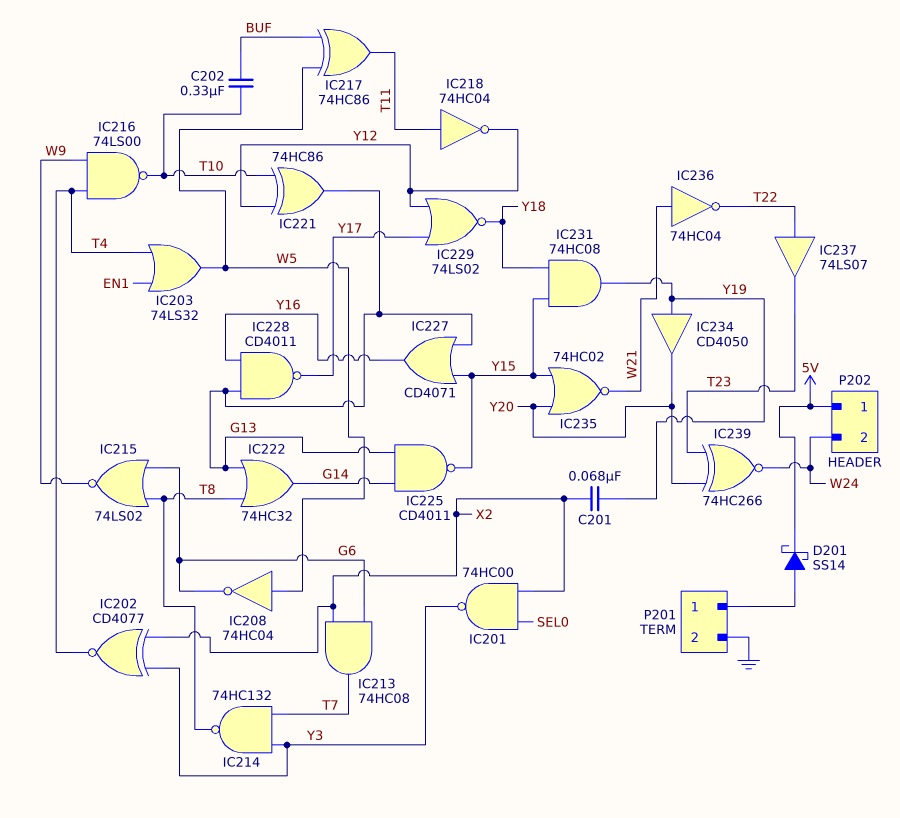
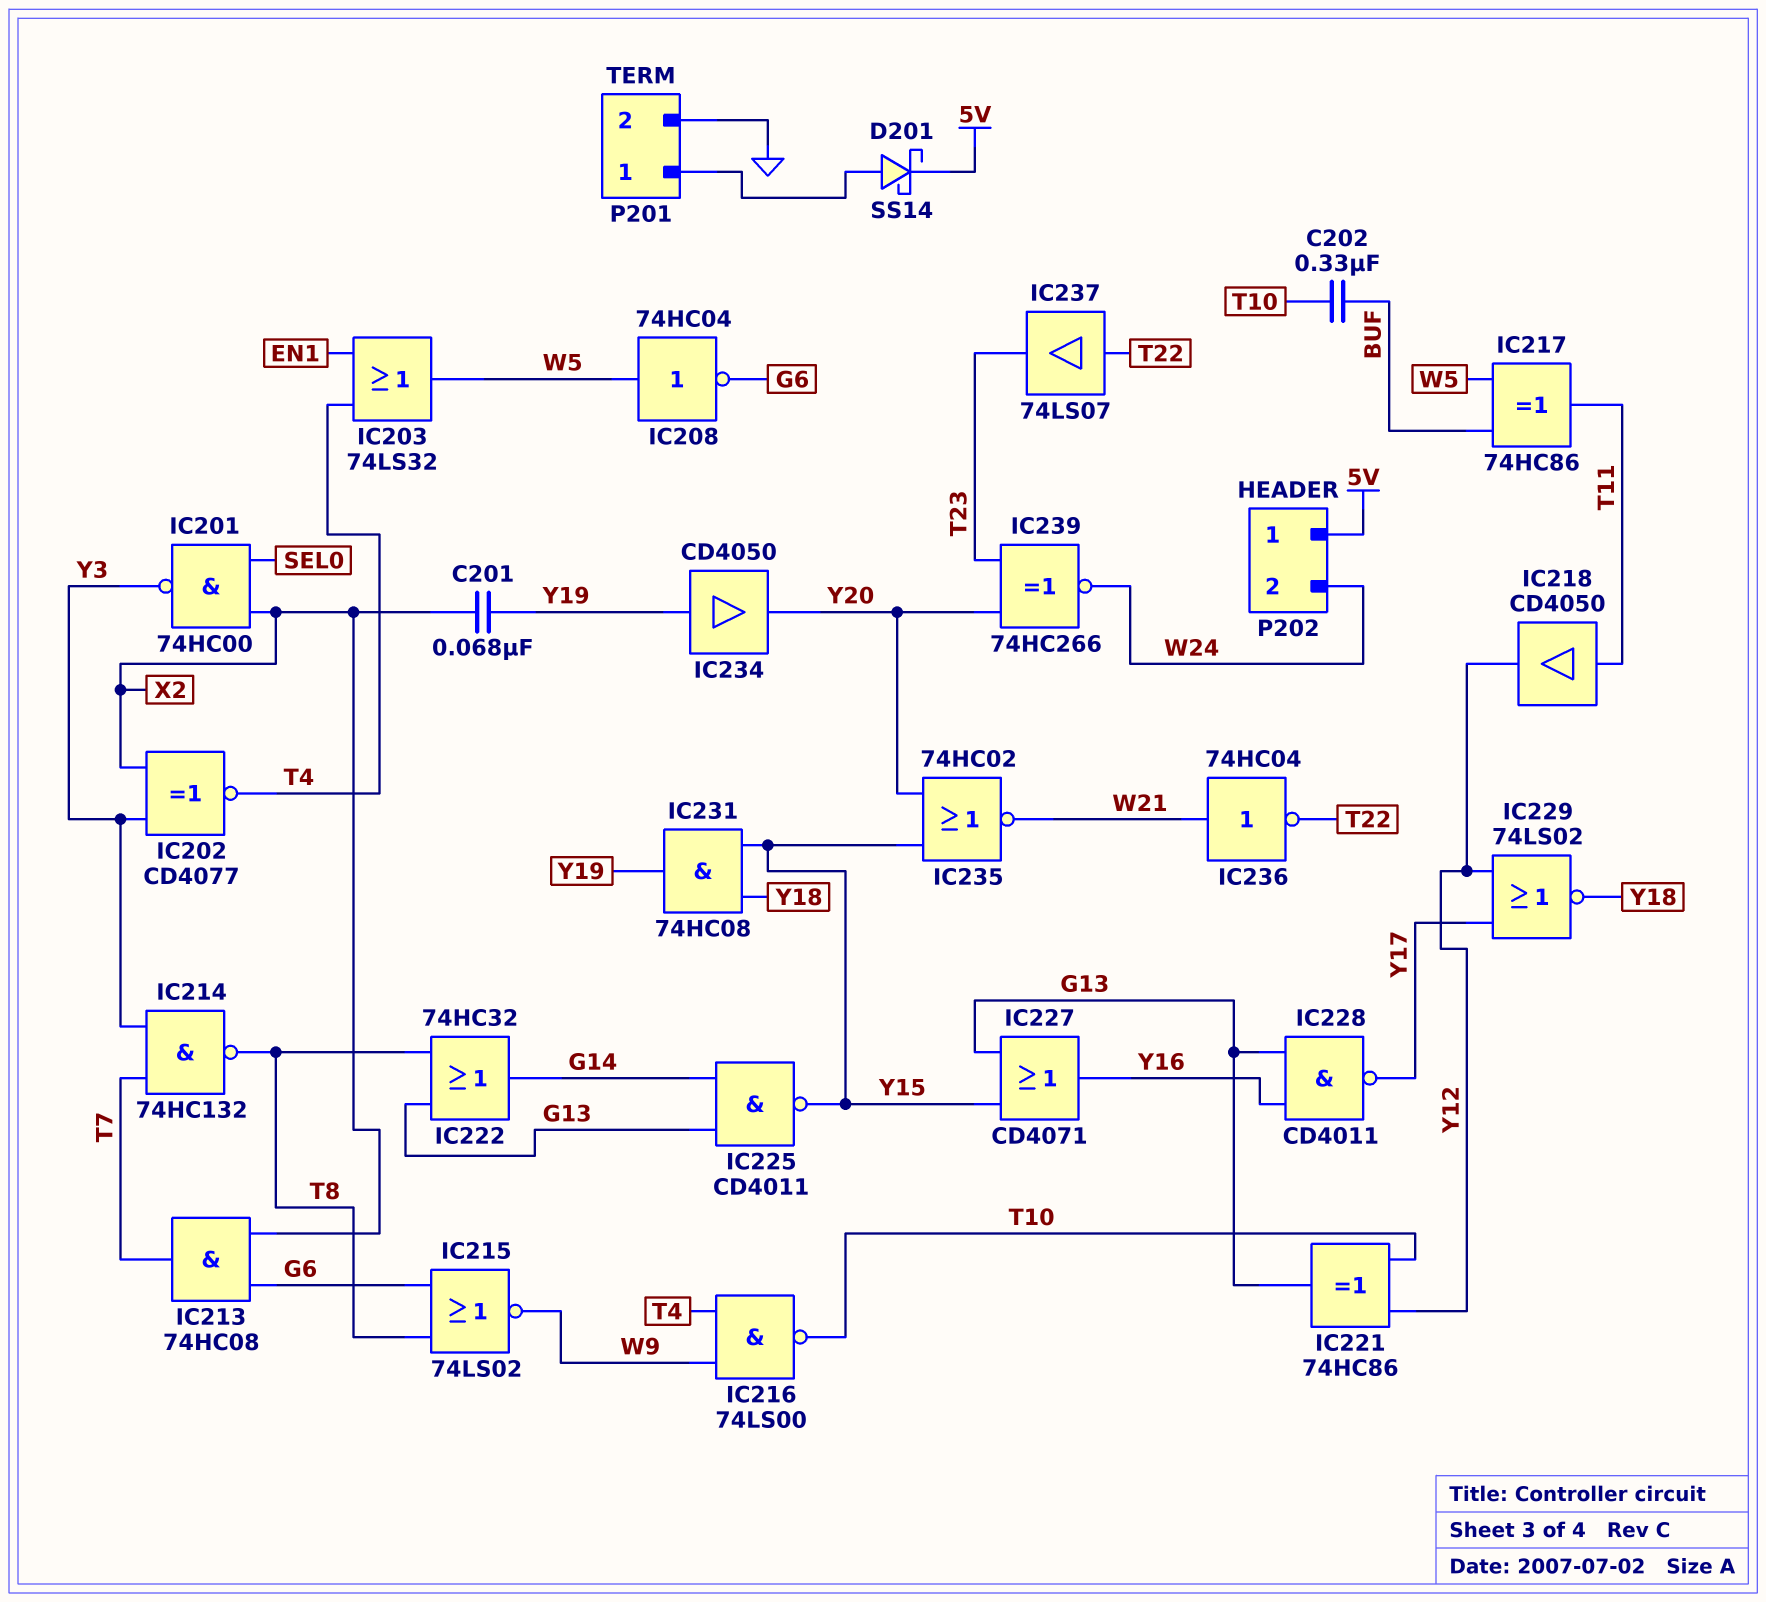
IC218: NOT 74HC04 (in T11, out Y12) -> buffer CD4050 (in T11, out Y12)

